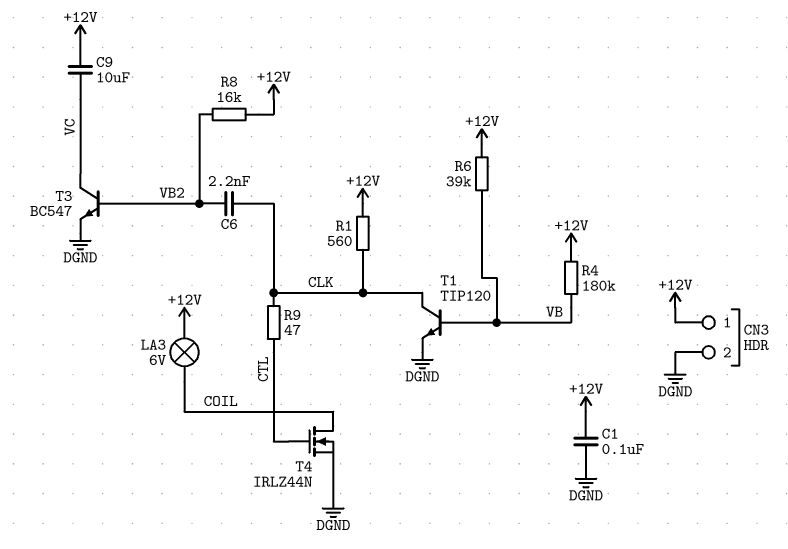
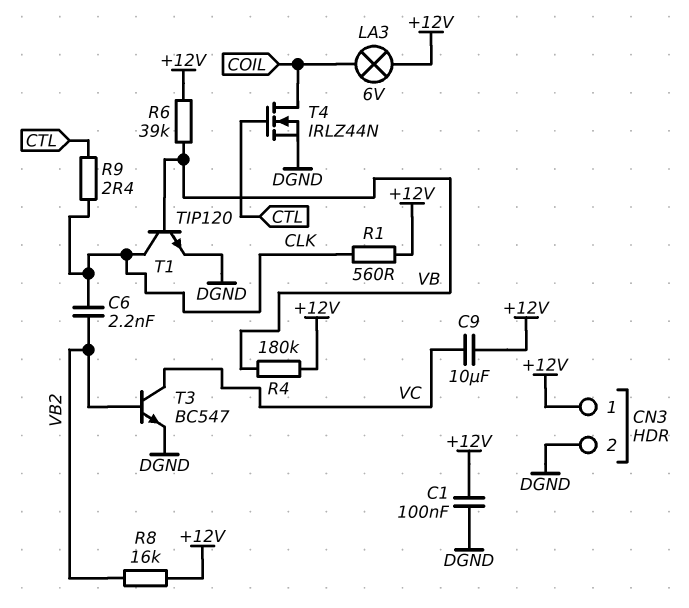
R9: 47 (CLK, CTL) -> 2.4 (CLK, CTL)

